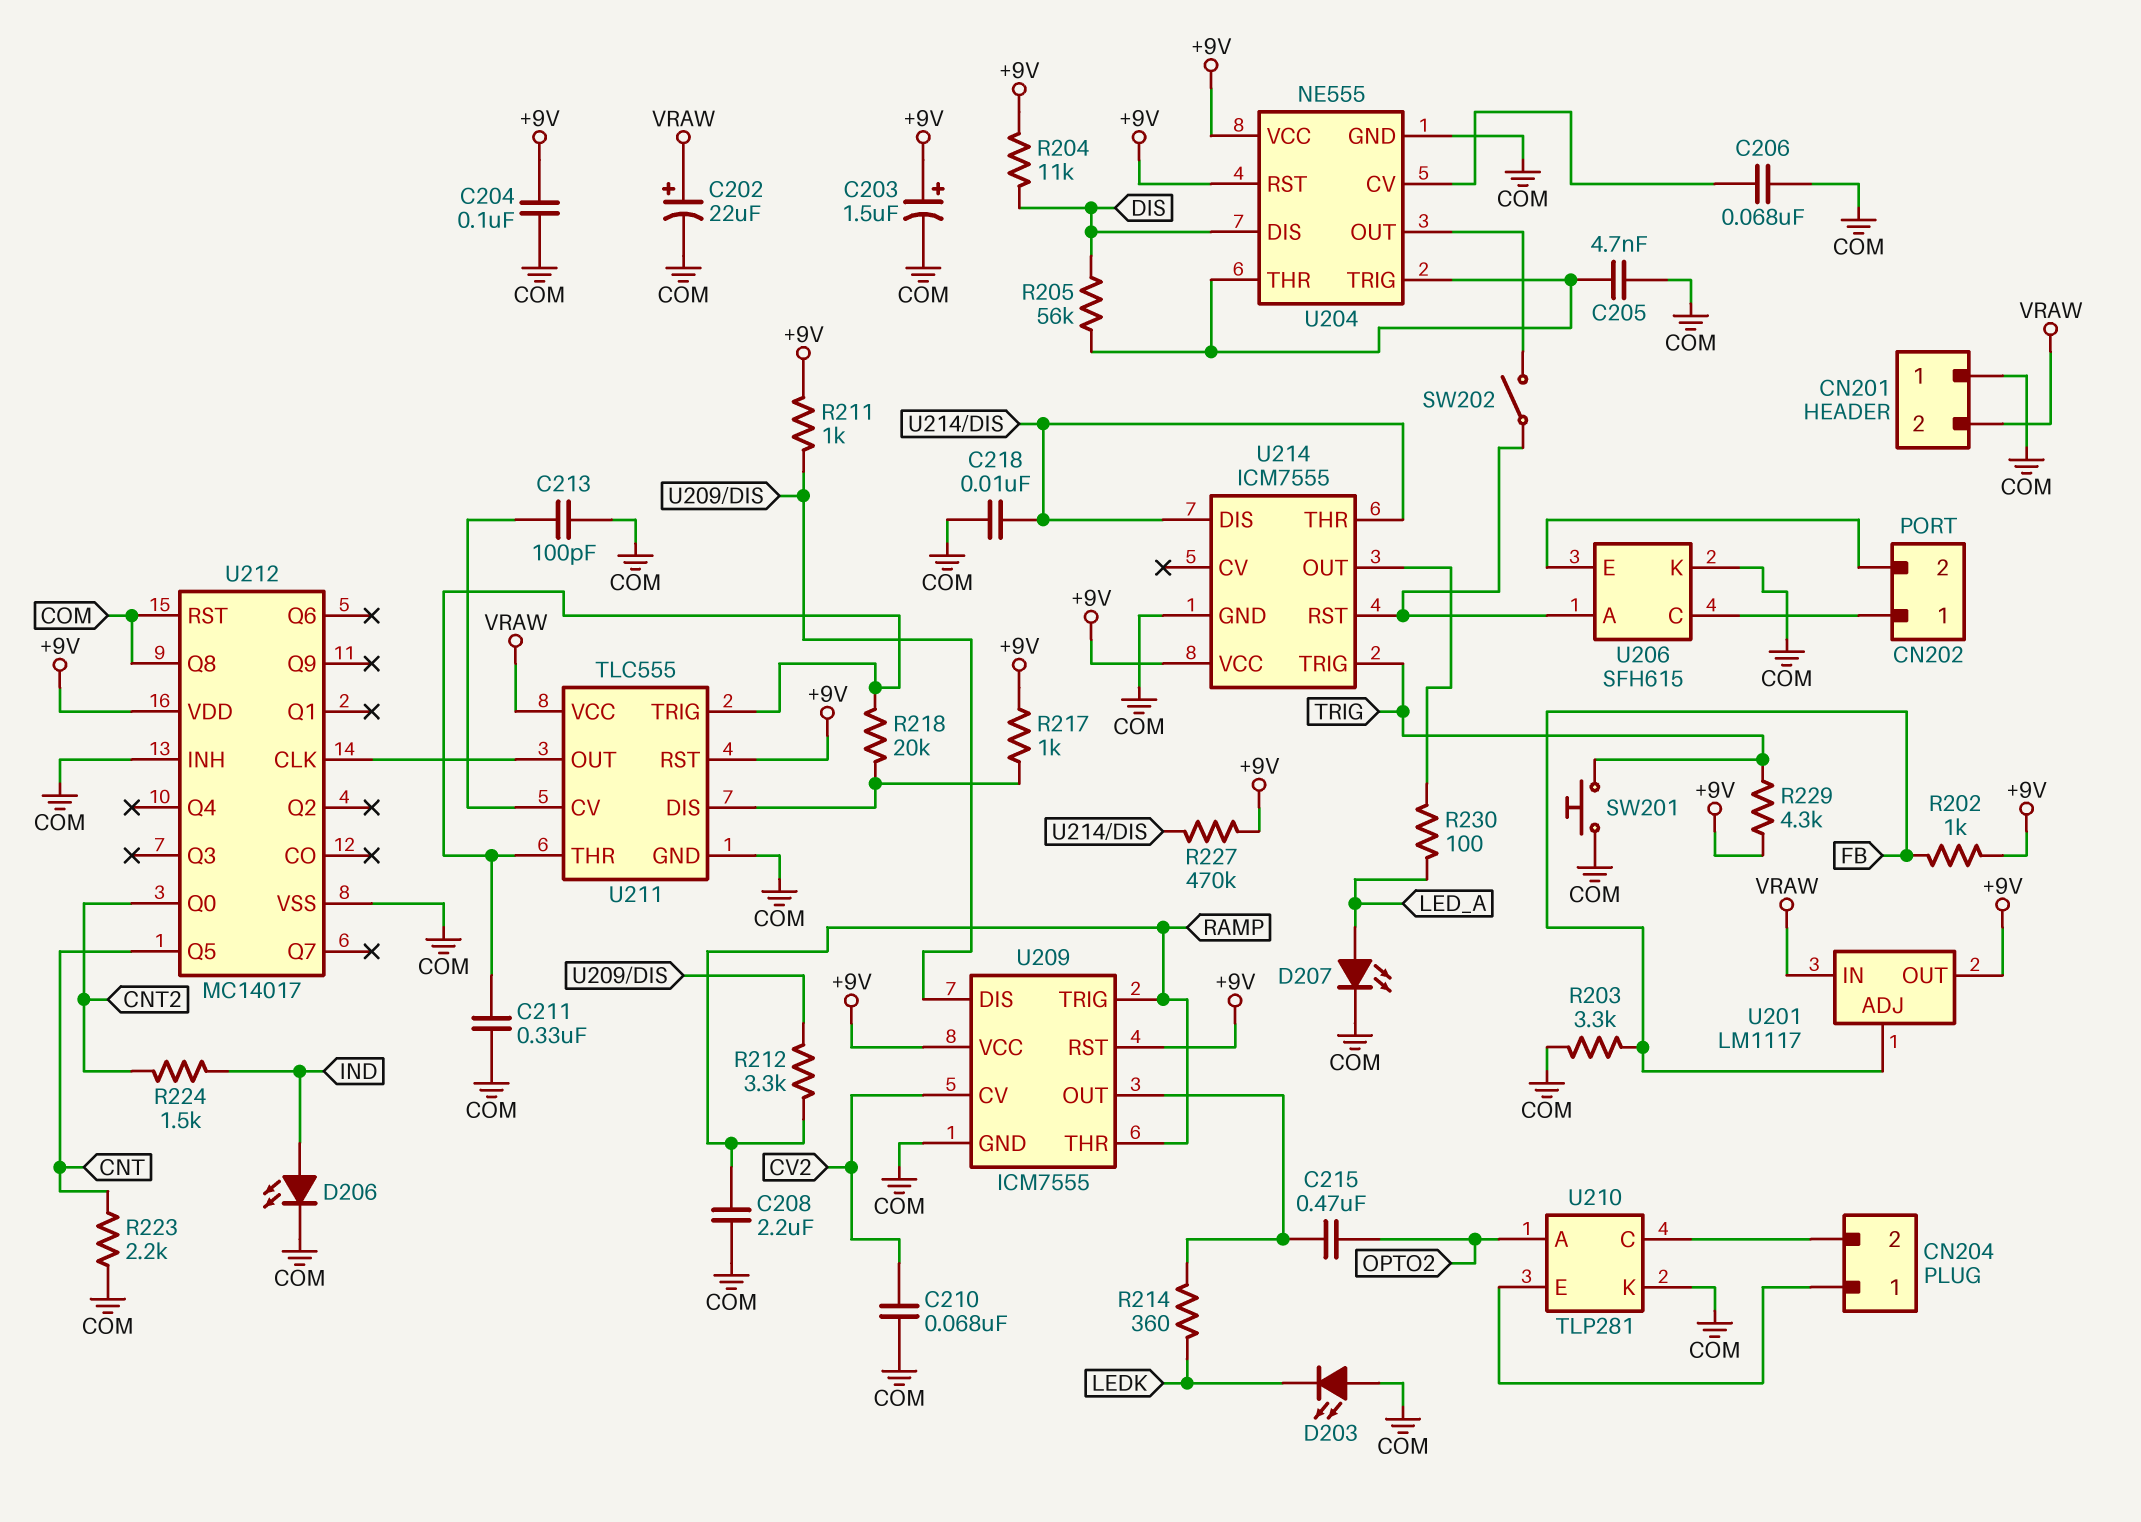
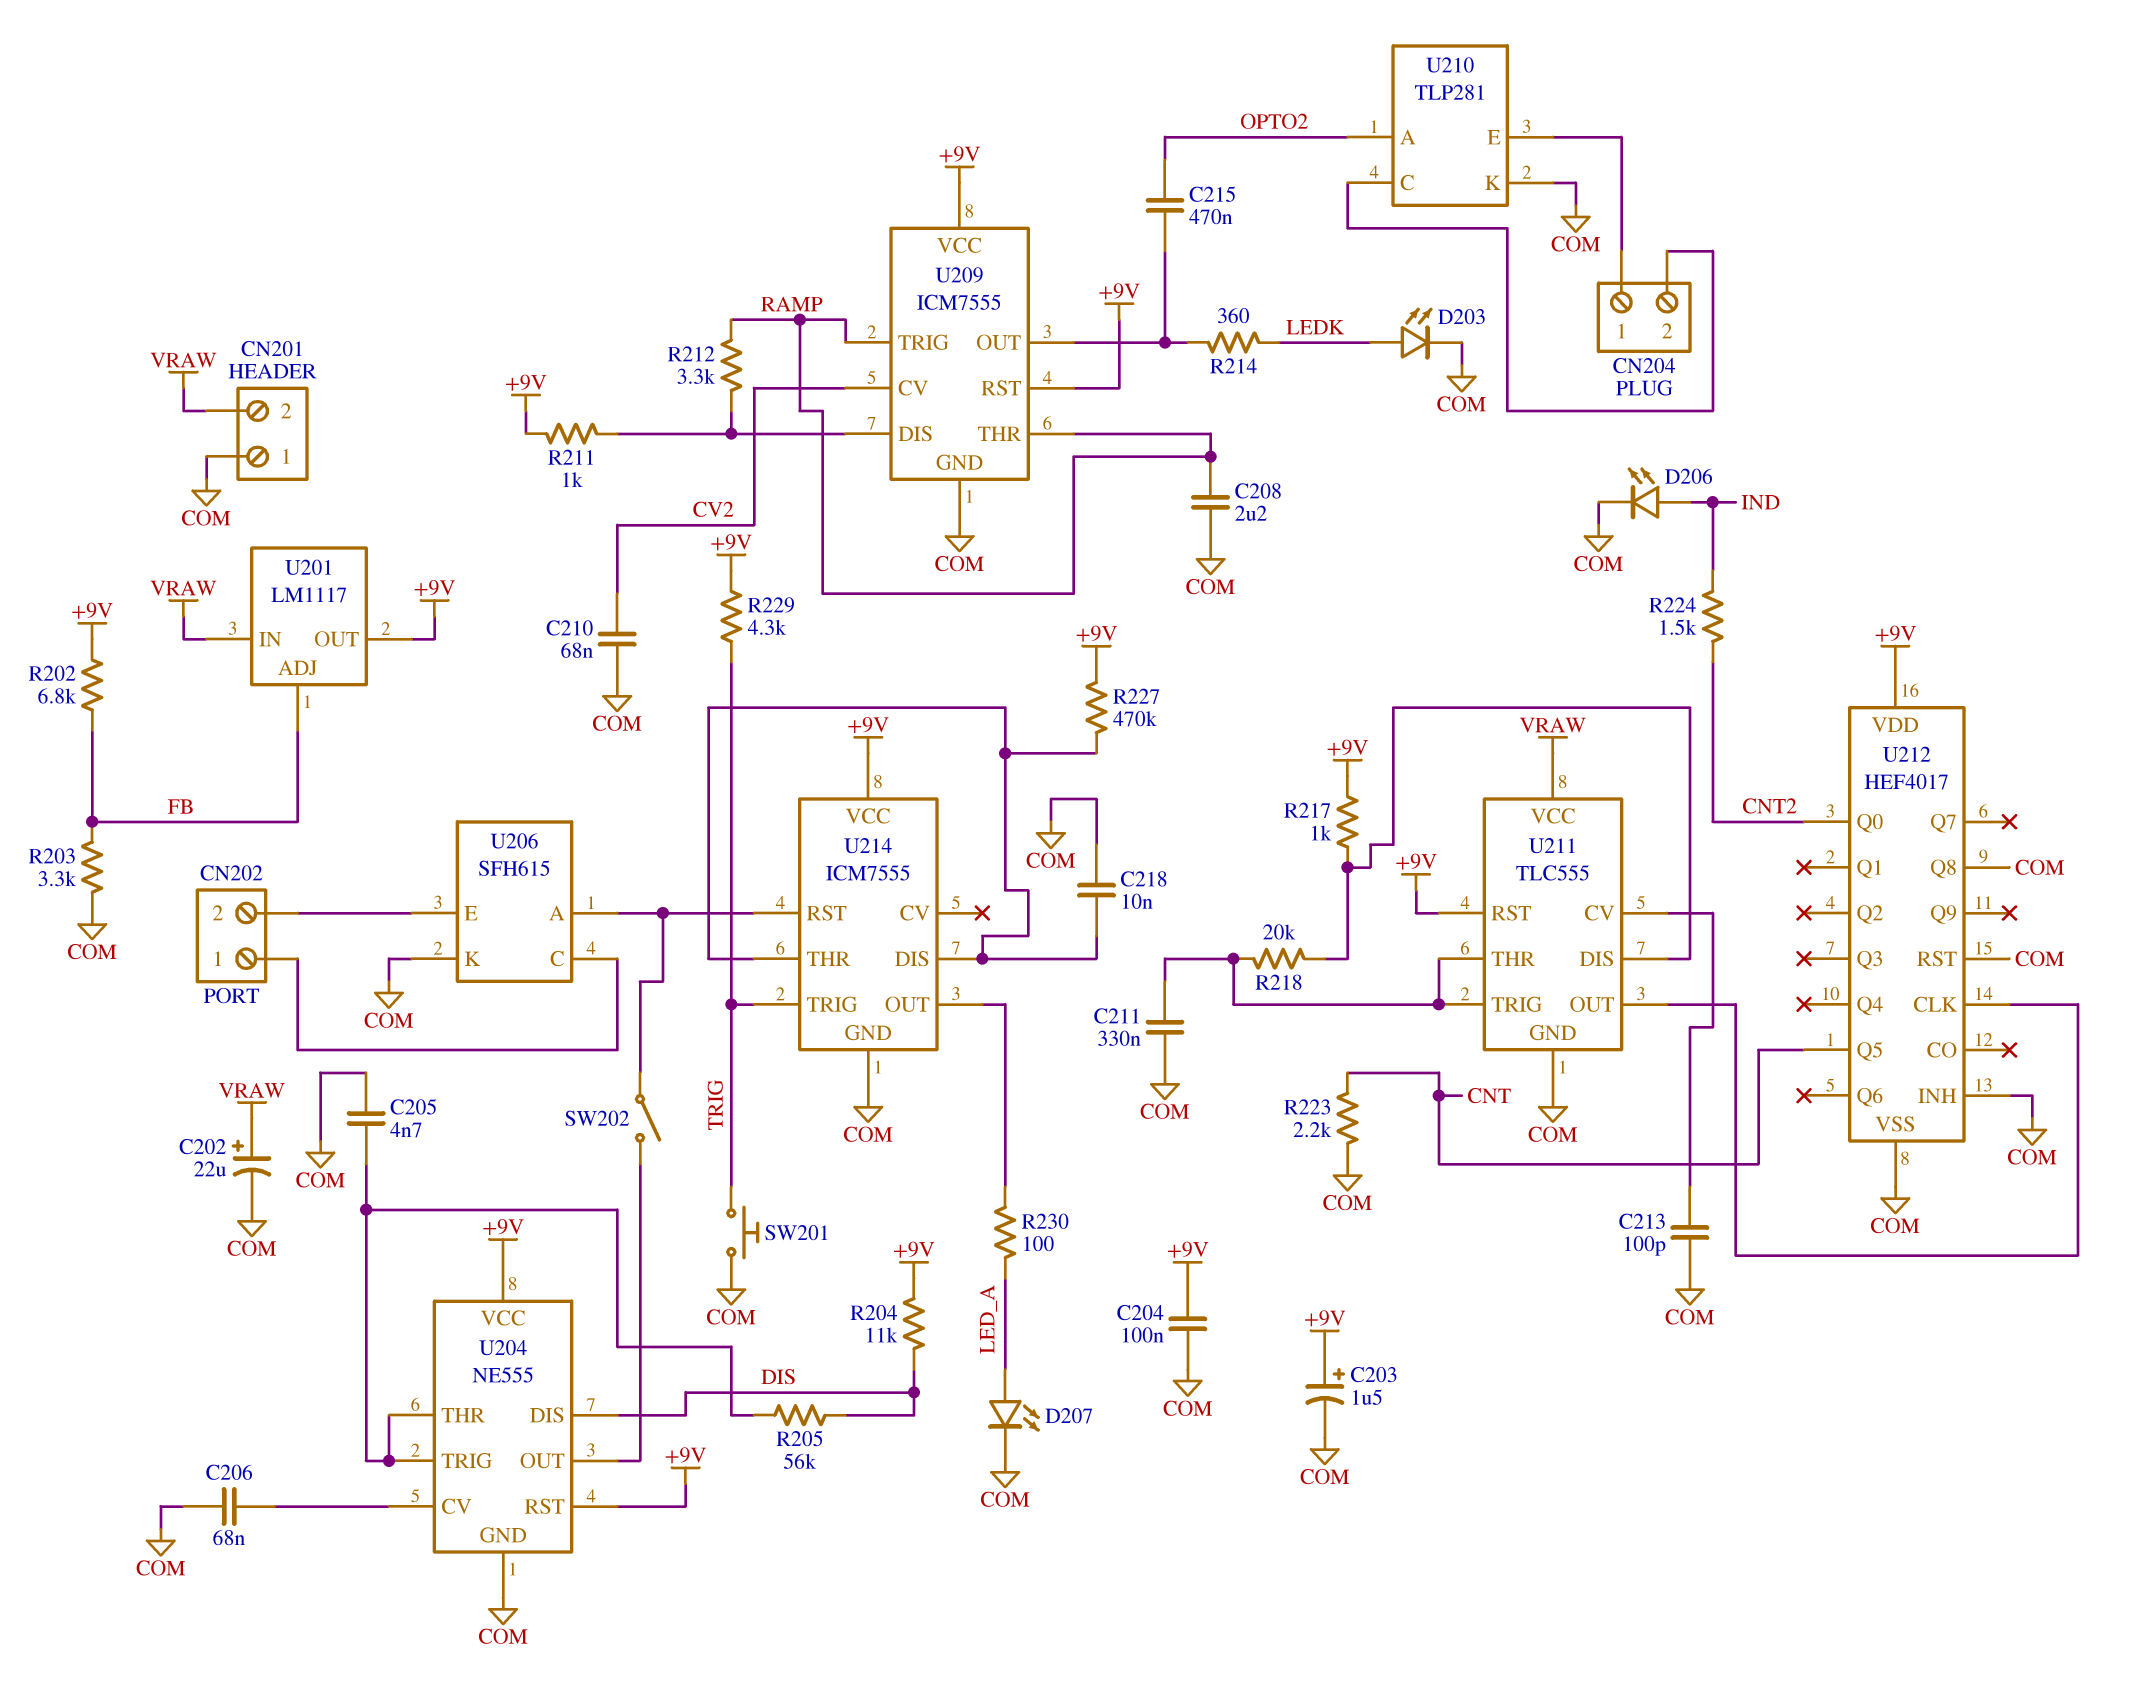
D203: LED (A COM, K LEDK) -> LED (A LEDK, K COM)
R202: 1k (+9V, FB) -> 6.8k (+9V, FB)
U212: MC14017 -> HEF4017

